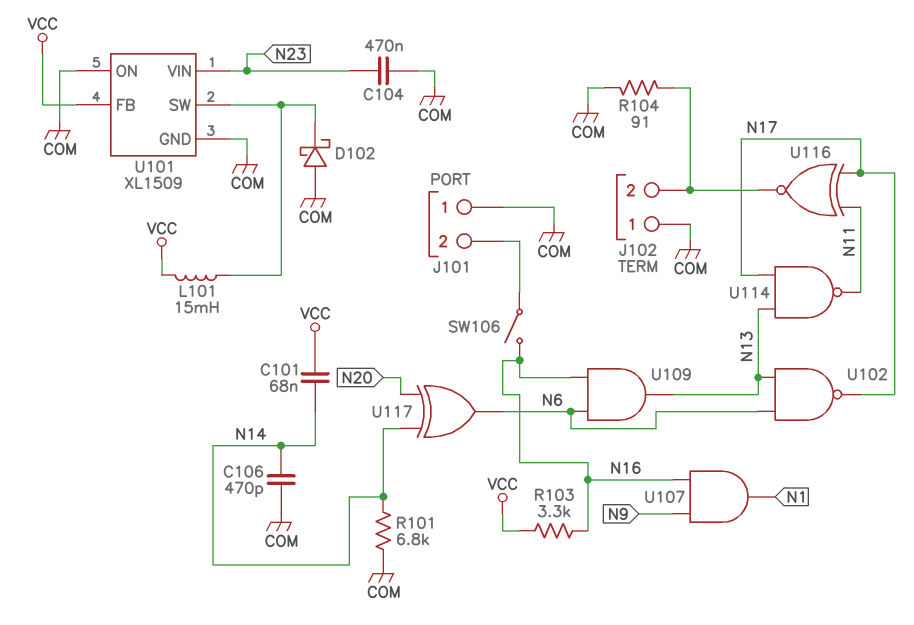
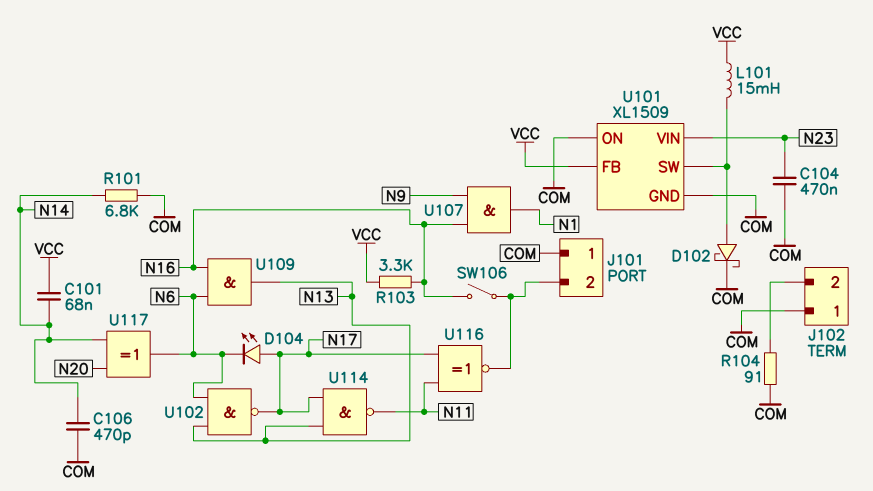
D102: schottky (A COM, K U101/SW) -> schottky (A U101/SW, K COM)
D104: none -> LED (A N17, K N6)
U116: XNOR (in N11, in N17, out J102/2) -> XNOR (in N11, in N17, out J101/2)

